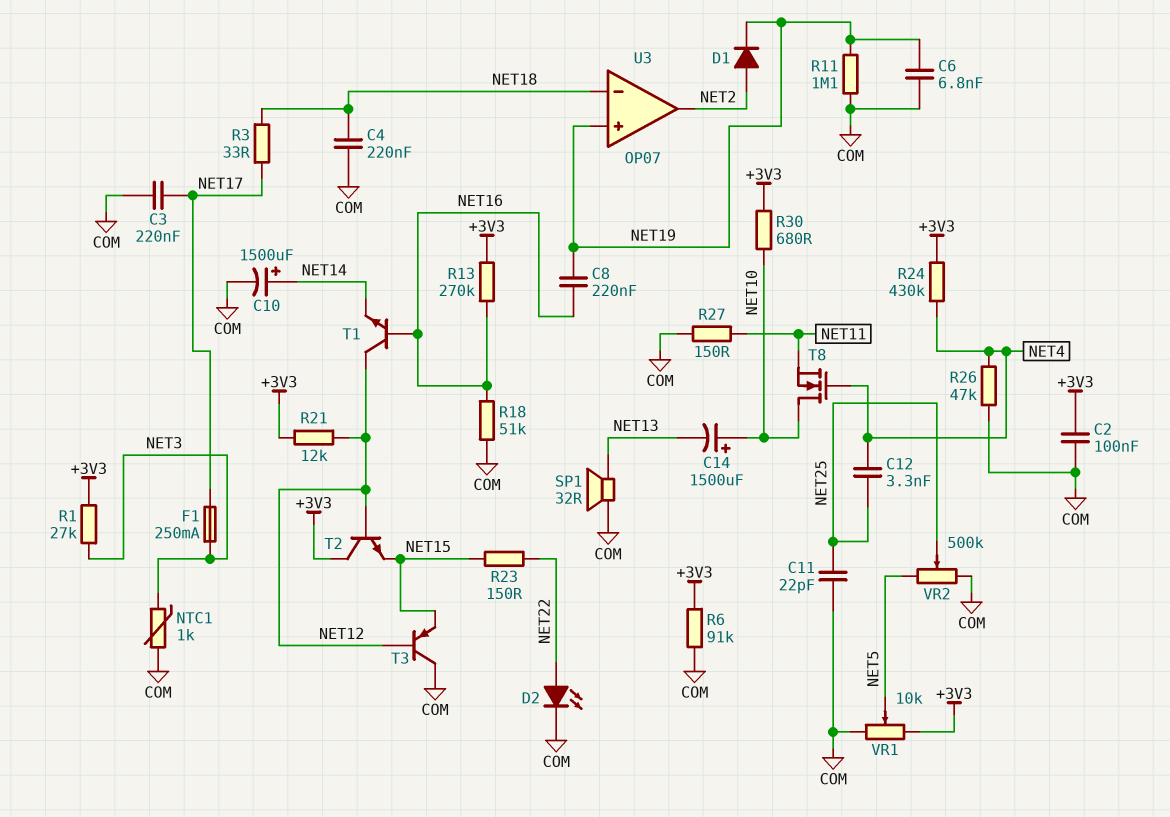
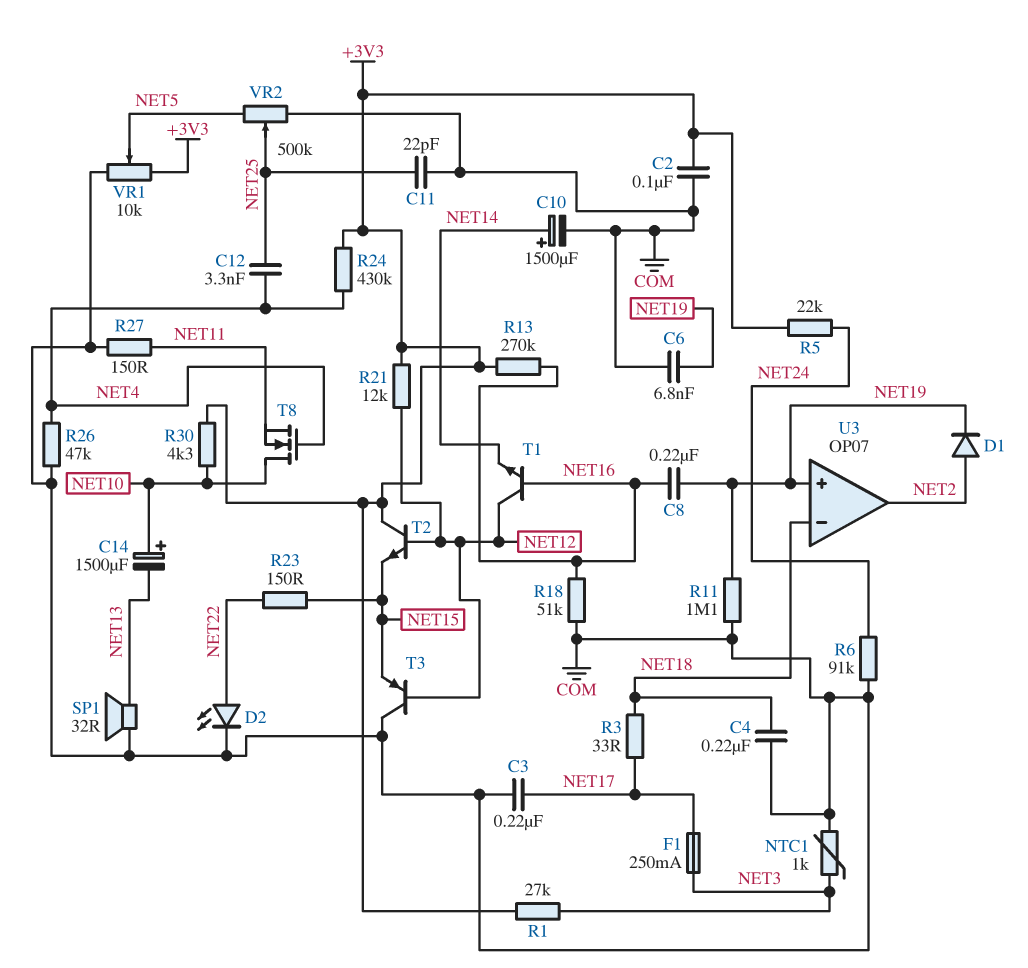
R5: none -> 22k (+3V3, NET24)
R6: 91k (+3V3, COM) -> 91k (COM, NET24)
R30: 680 (+3V3, NET10) -> 4.3k (+3V3, NET10)

